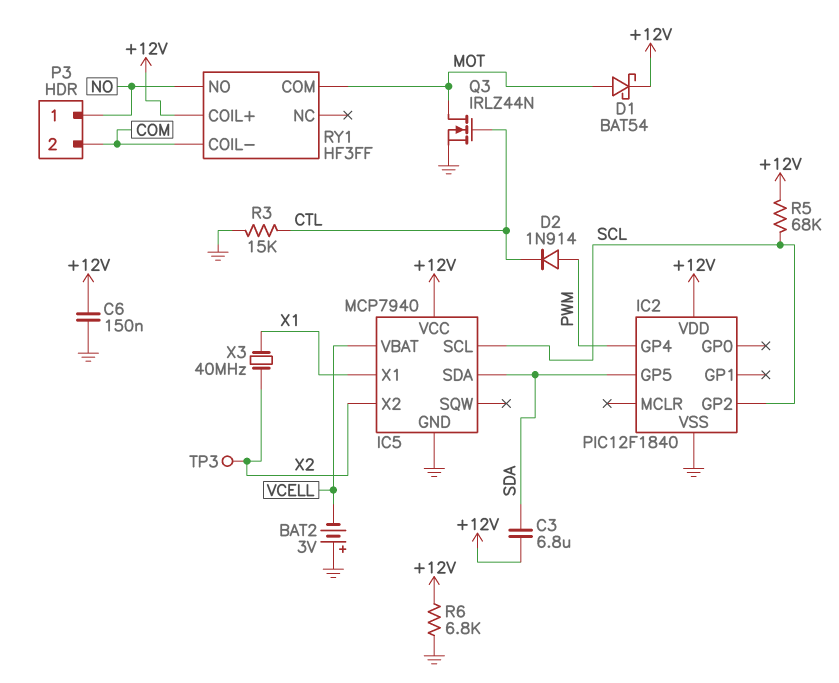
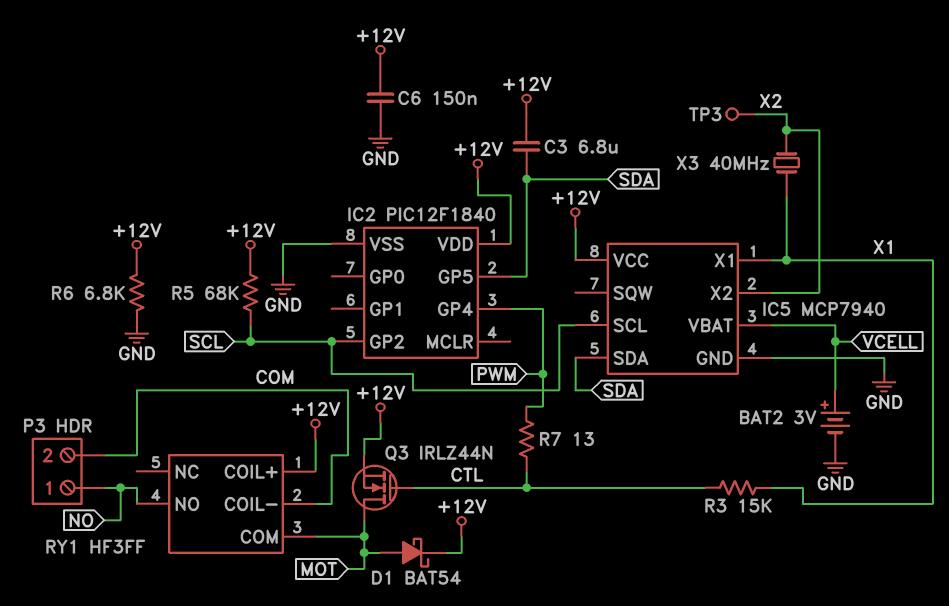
BAT2: 3V (plus GND, minus VCELL) -> 3V (plus VCELL, minus GND)
D2: diode 1N914 (A PWM, K CTL) -> none
Q3: NMOS IRLZ44N (G CTL, D MOT, S GND) -> NMOS IRLZ44N (G CTL, D MOT, S +12V)
R3: 15k (CTL, GND) -> 15k (CTL, X1)
R7: none -> 13 (CTL, PWM)

